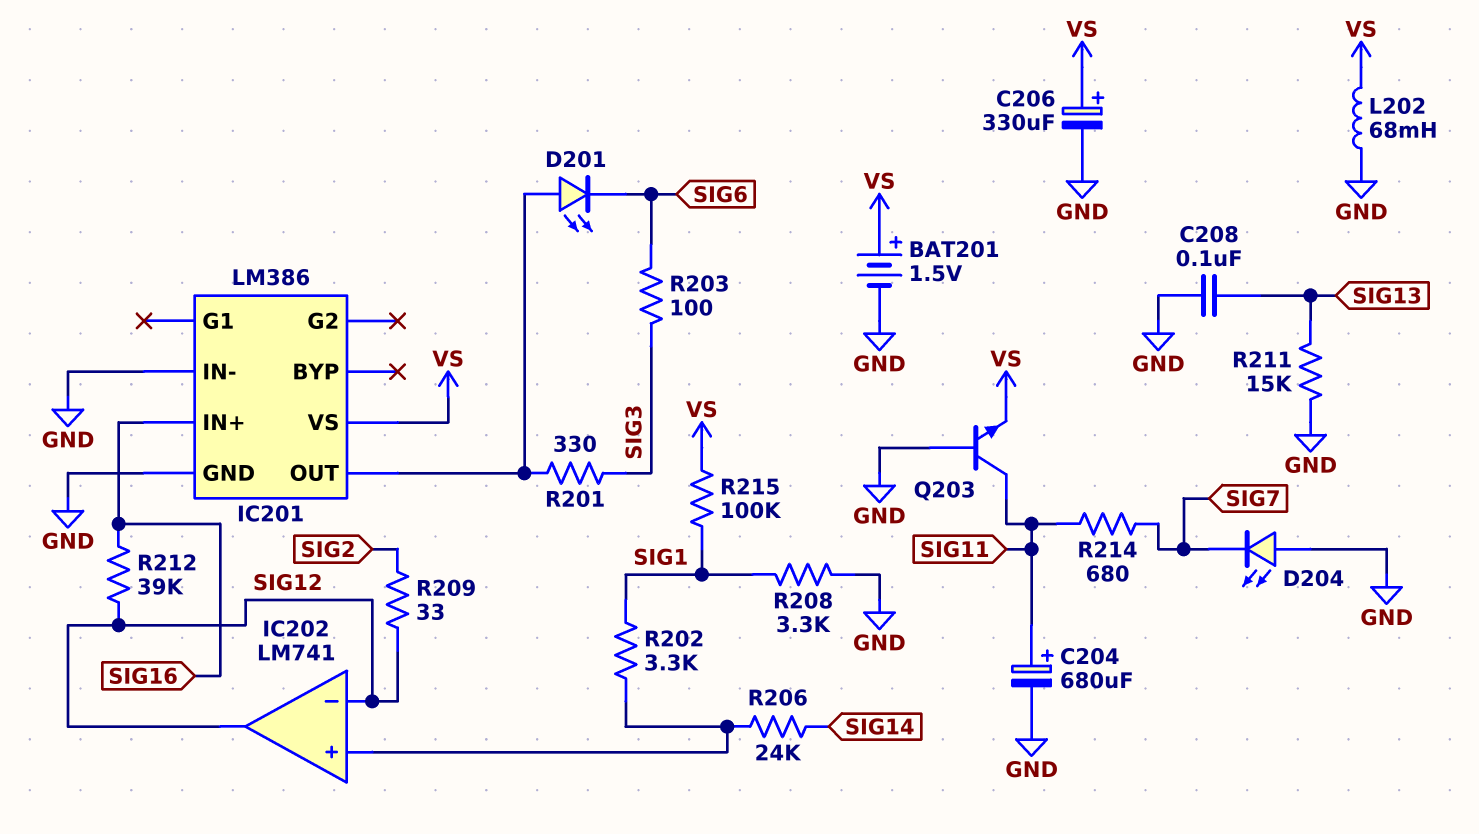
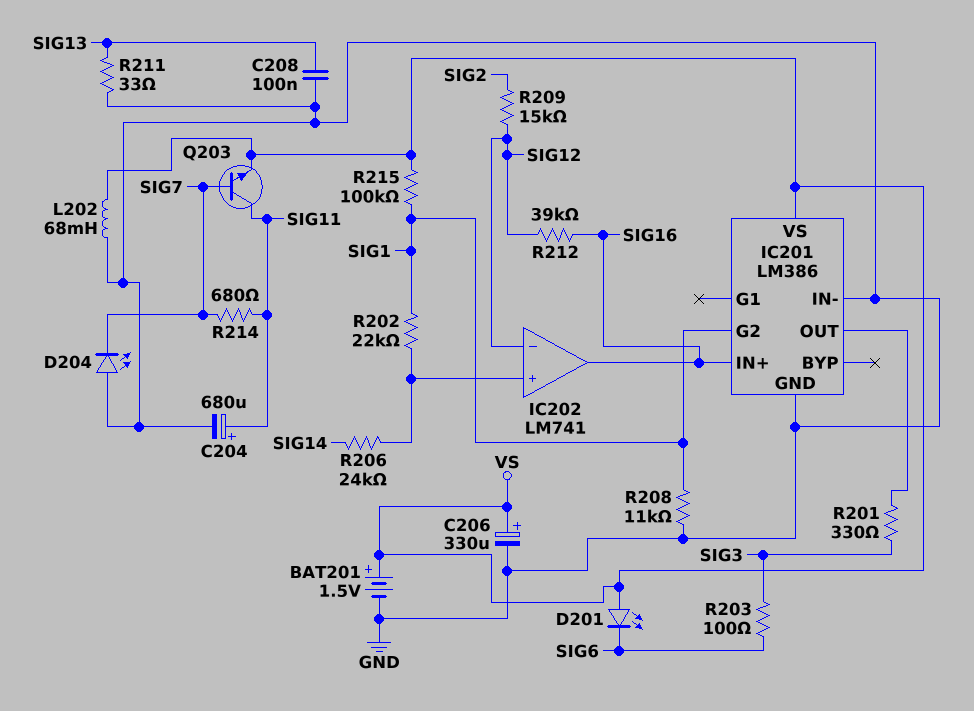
D201: LED (A IC201/OUT, K SIG6) -> LED (A VS, K SIG6)
IC201 pin G2: none -> SIG1
IC202 pin out: SIG12 -> SIG16
Q203: NPN (B GND, C SIG11, E VS) -> NPN (B SIG7, C SIG11, E VS)
R202: 3.3k (IC202/in+, SIG1) -> 22k (IC202/in+, SIG1)
R208: 3.3k (GND, SIG1) -> 11k (GND, SIG1)
R209: 33 (SIG2, SIG12) -> 15k (SIG2, SIG12)
R211: 15k (GND, SIG13) -> 33 (GND, SIG13)

